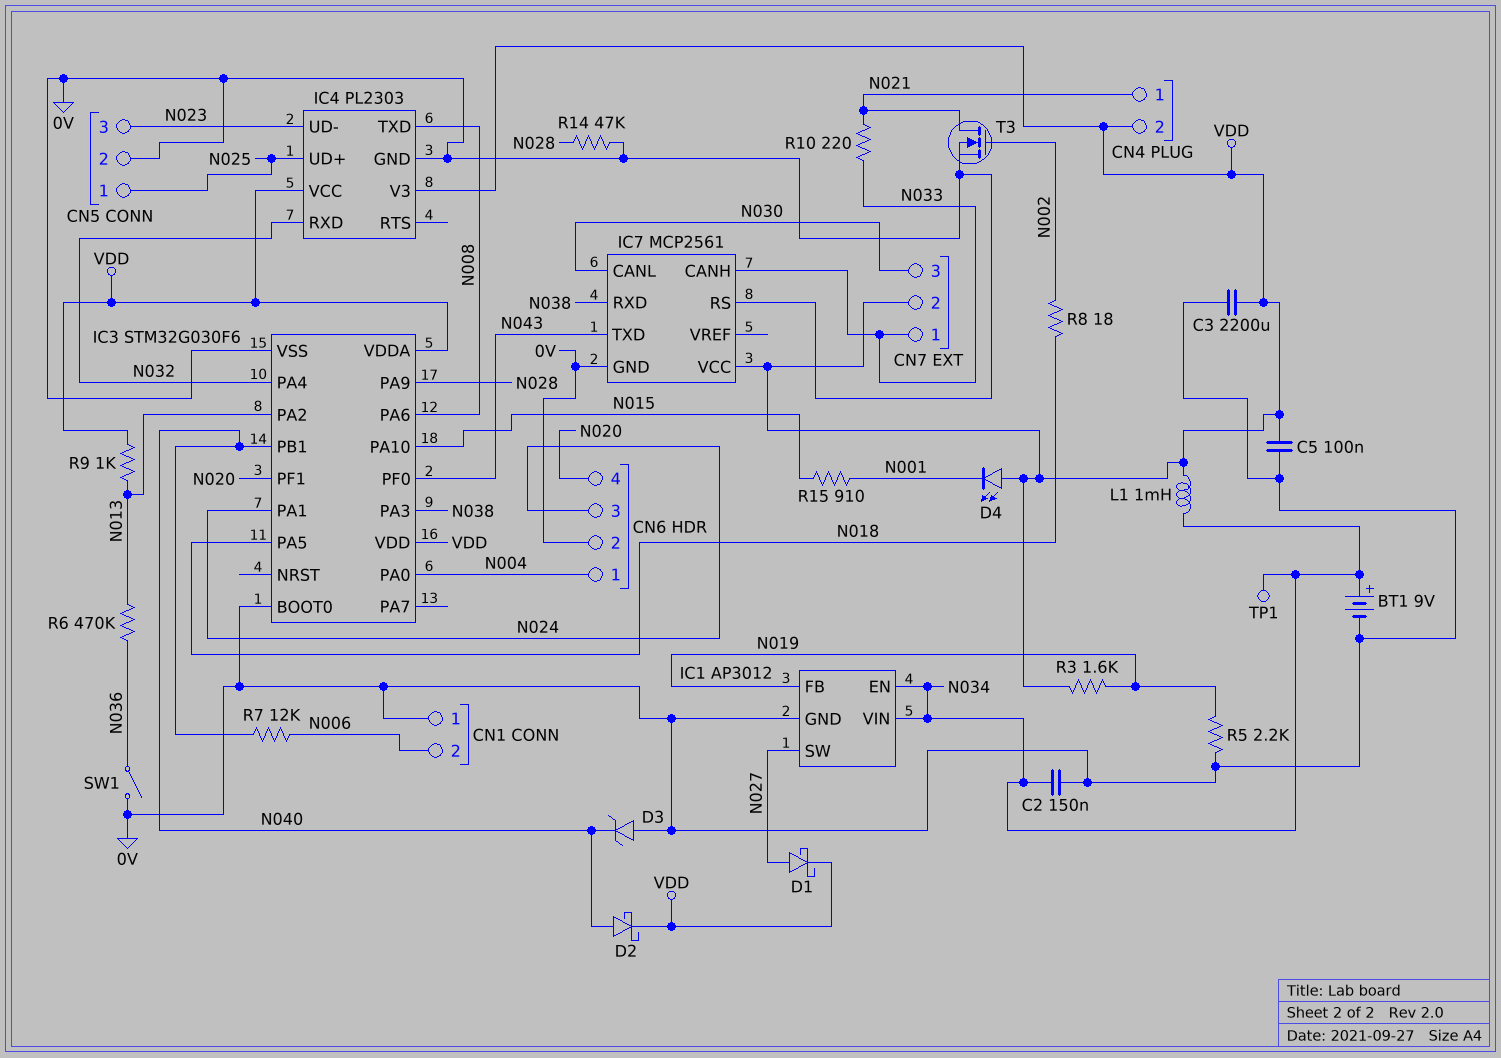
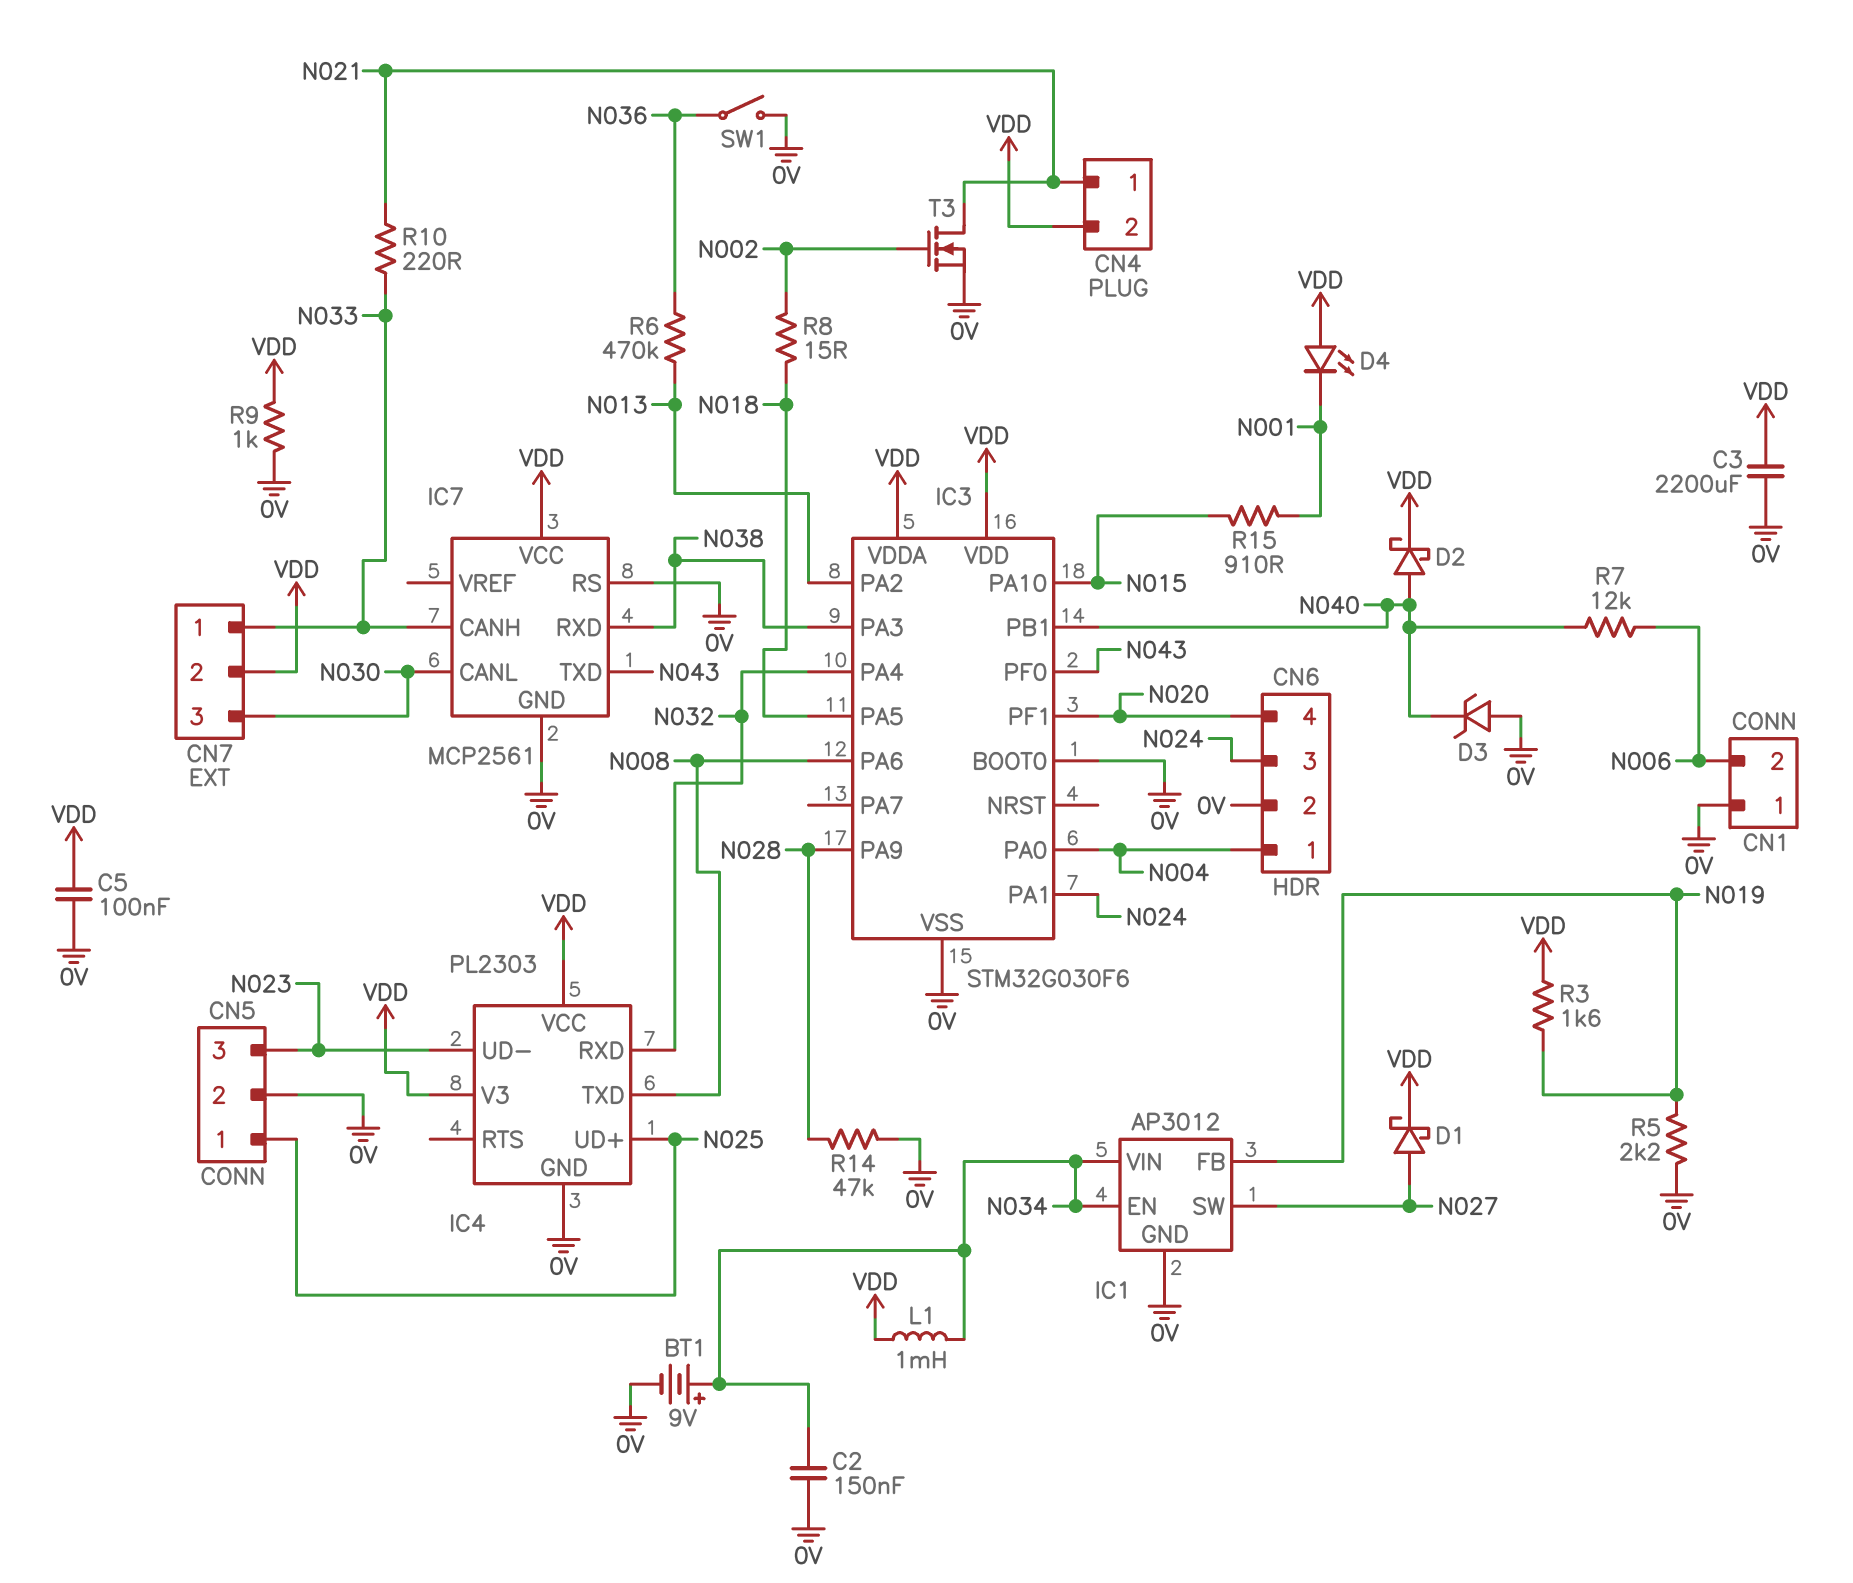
R8: 18 (N002, N018) -> 15 (N002, N018)
R9: 1k (N013, VDD) -> 1k (0V, VDD)
TP1: test point (N034) -> none

